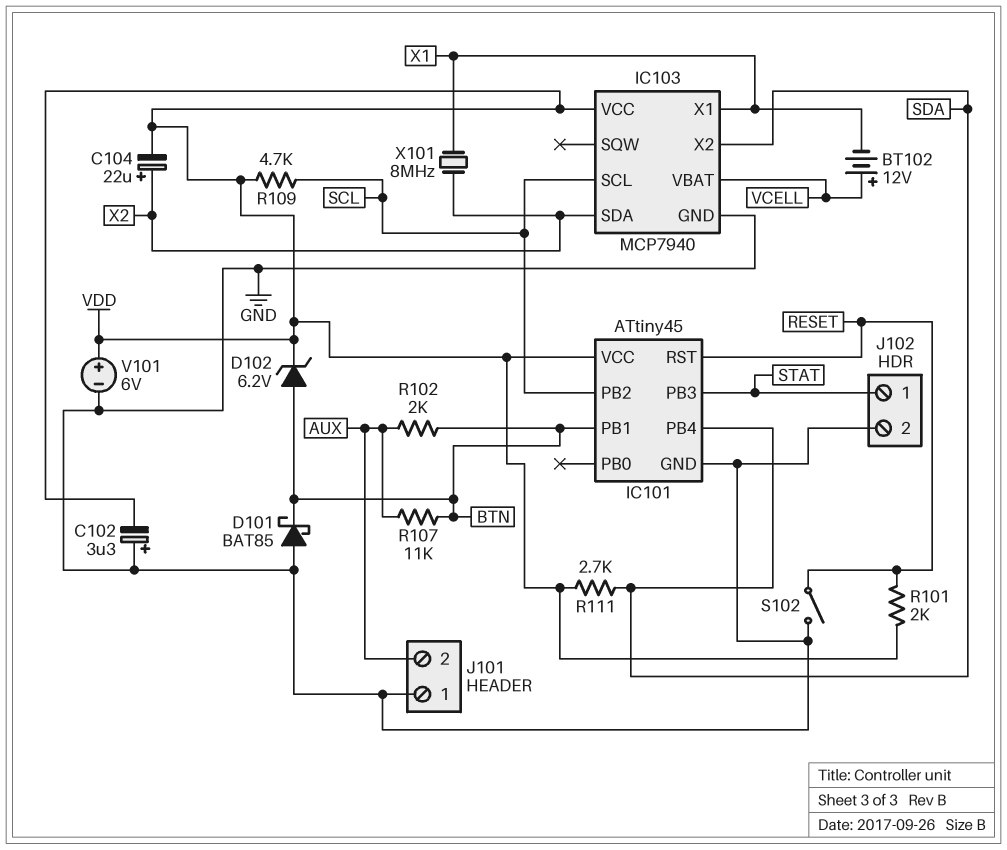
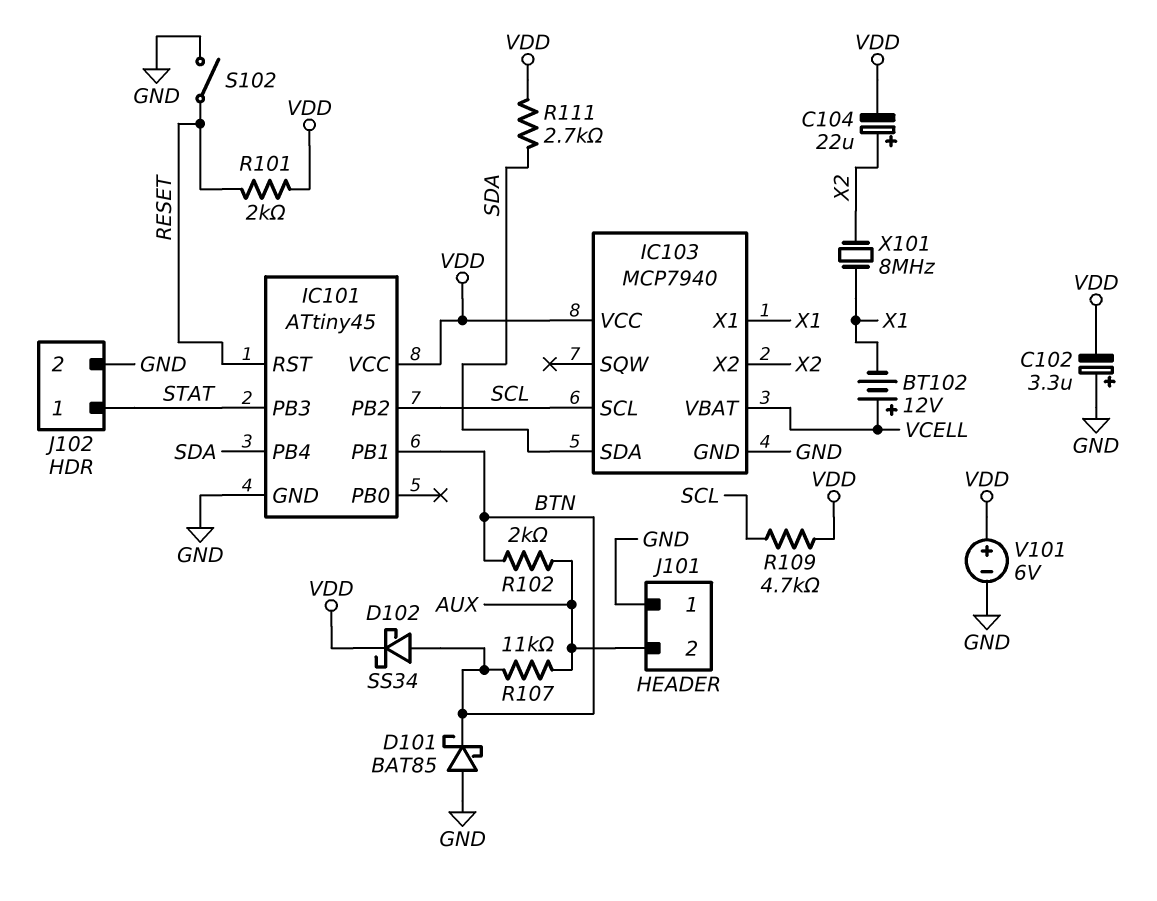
D102: zener 6.2V (A BTN, K VDD) -> schottky SS34 (A BTN, K VDD)
IC103 pin SDA: X2 -> SDA
IC103 pin X2: SDA -> X2

